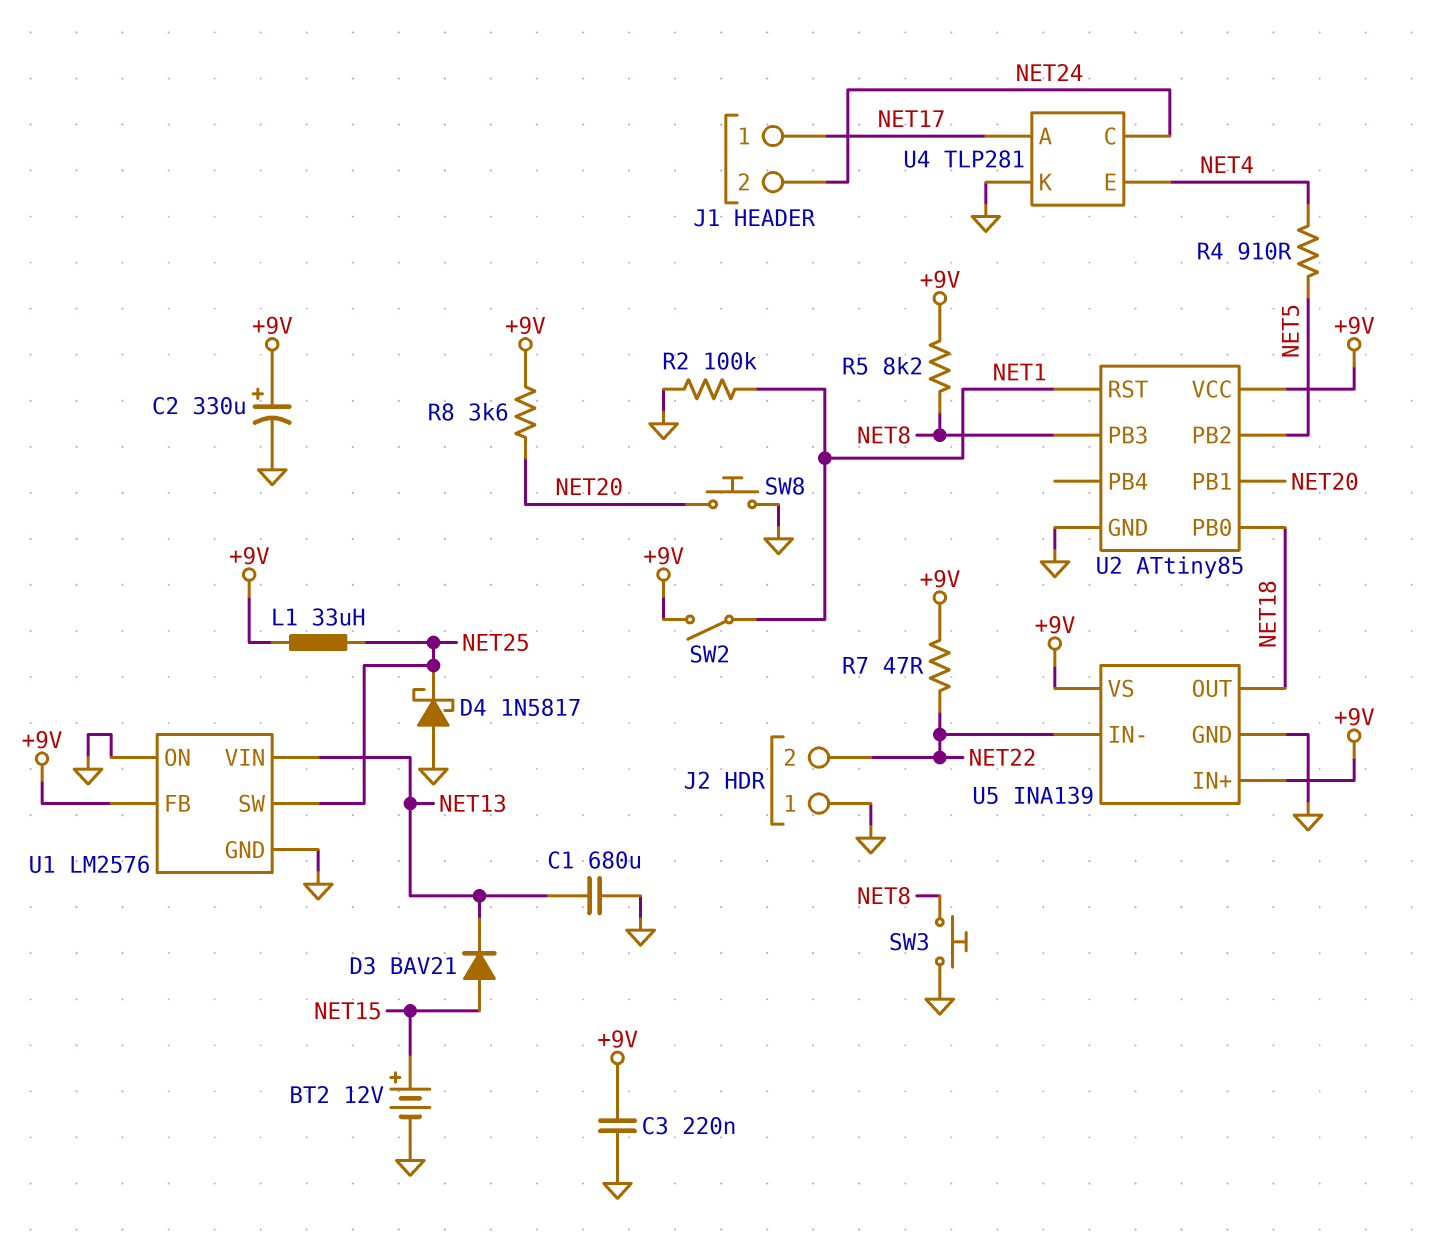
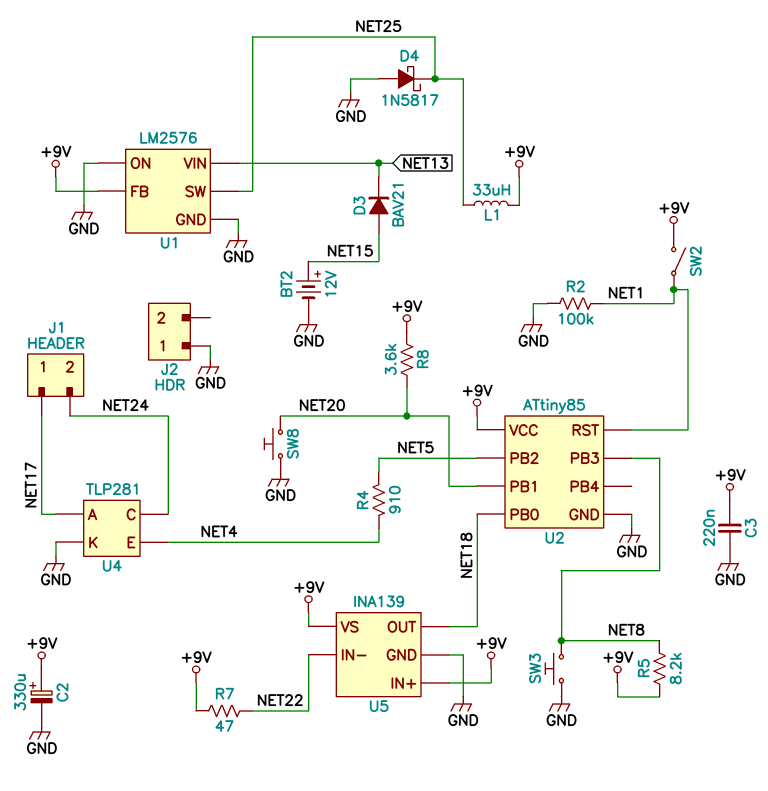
C1: 680uF (GND, NET13) -> none
J2 pin 2: NET22 -> none

